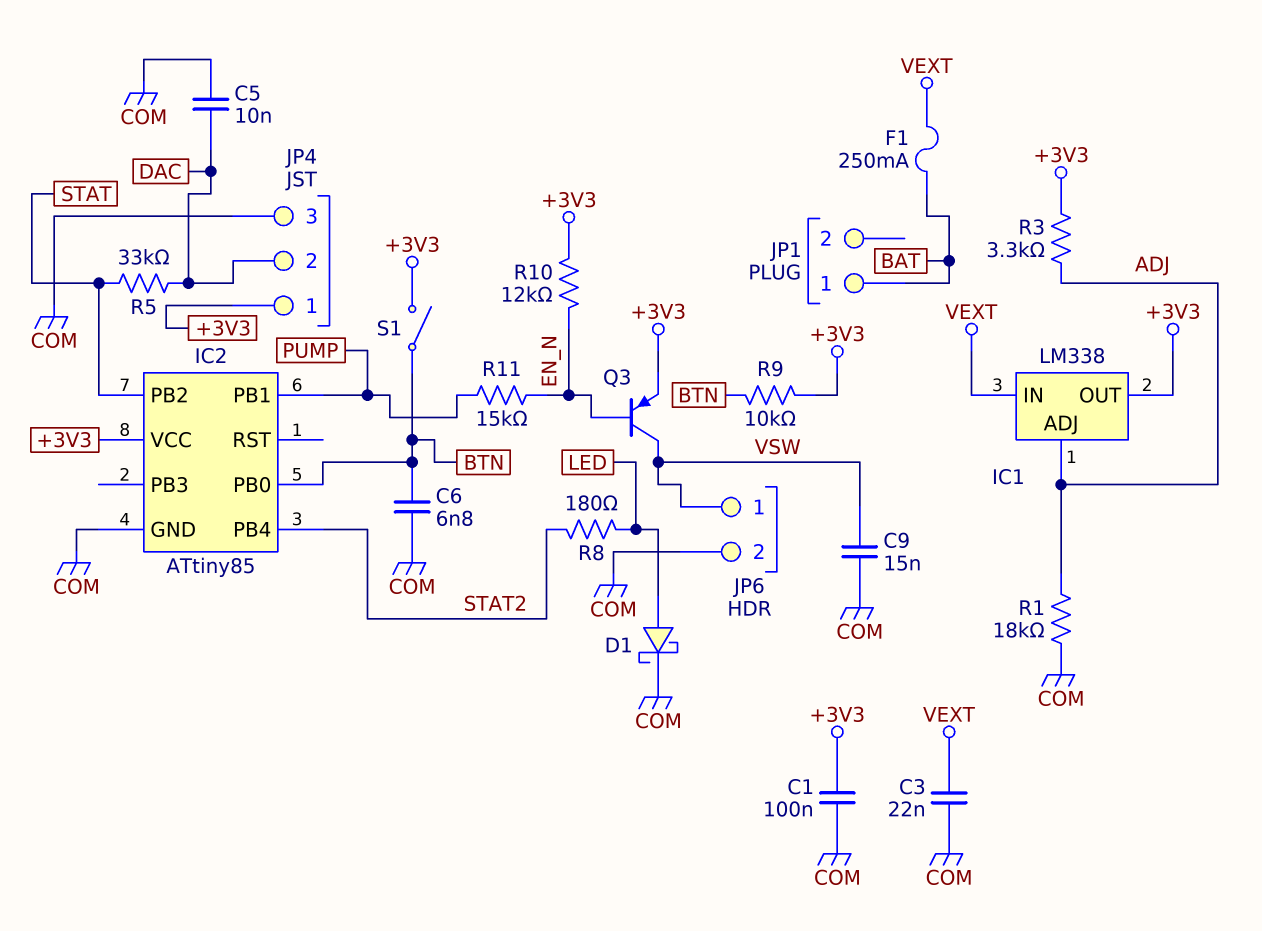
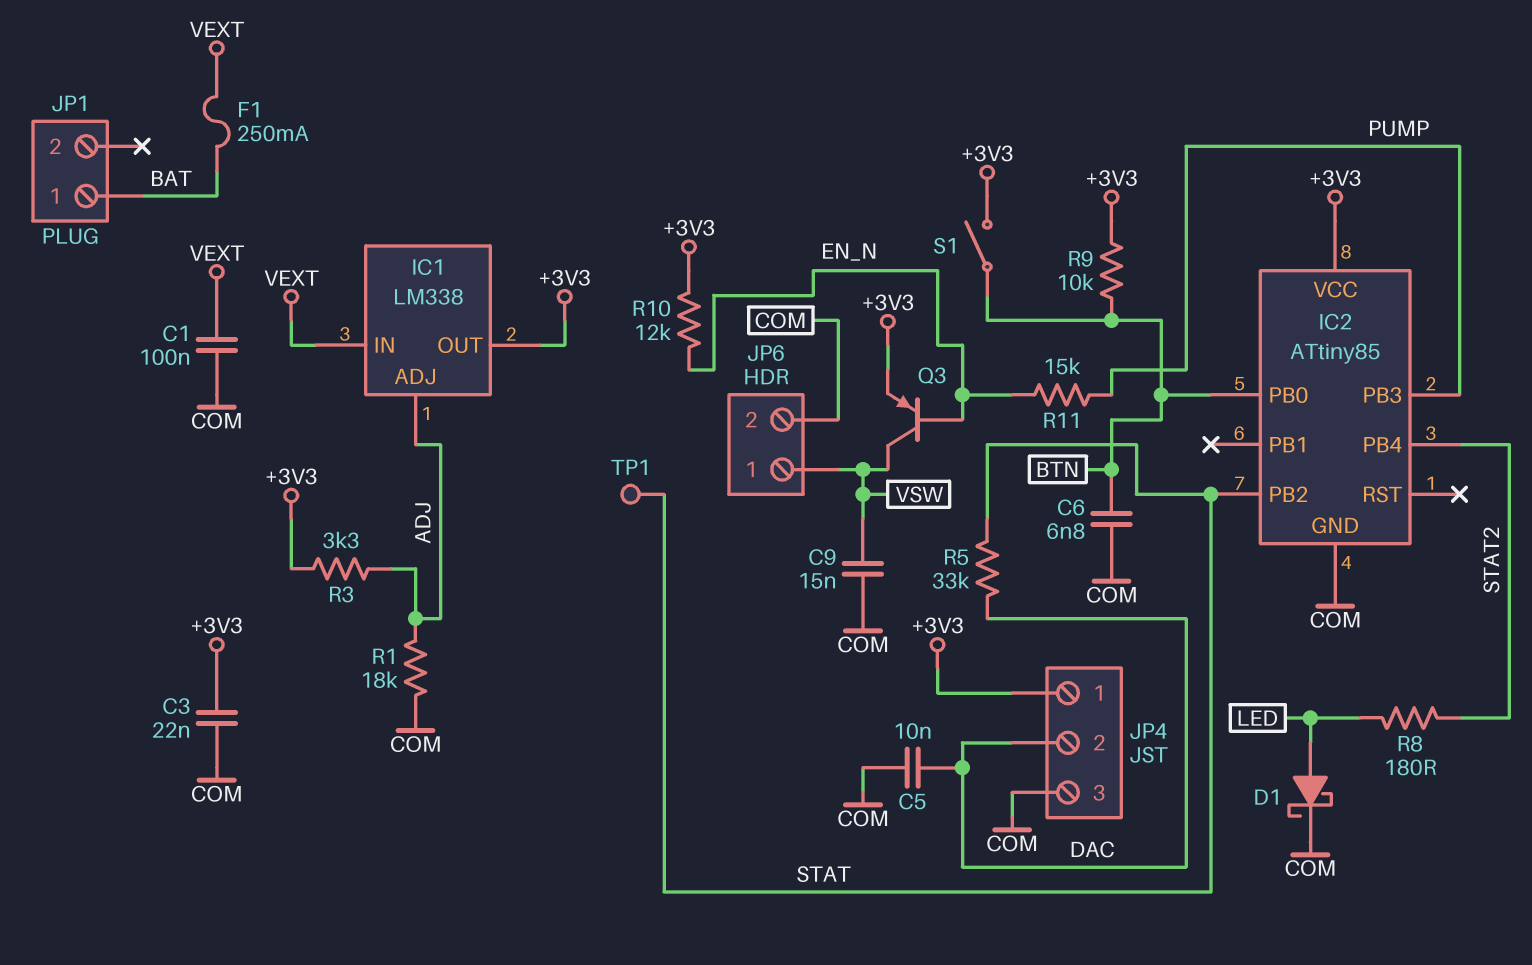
C1: 100nF (+3V3, COM) -> 100nF (COM, VEXT)
C3: 22nF (COM, VEXT) -> 22nF (+3V3, COM)
IC2 pin PB1: PUMP -> none
IC2 pin PB3: none -> PUMP
TP1: none -> test point (STAT)

